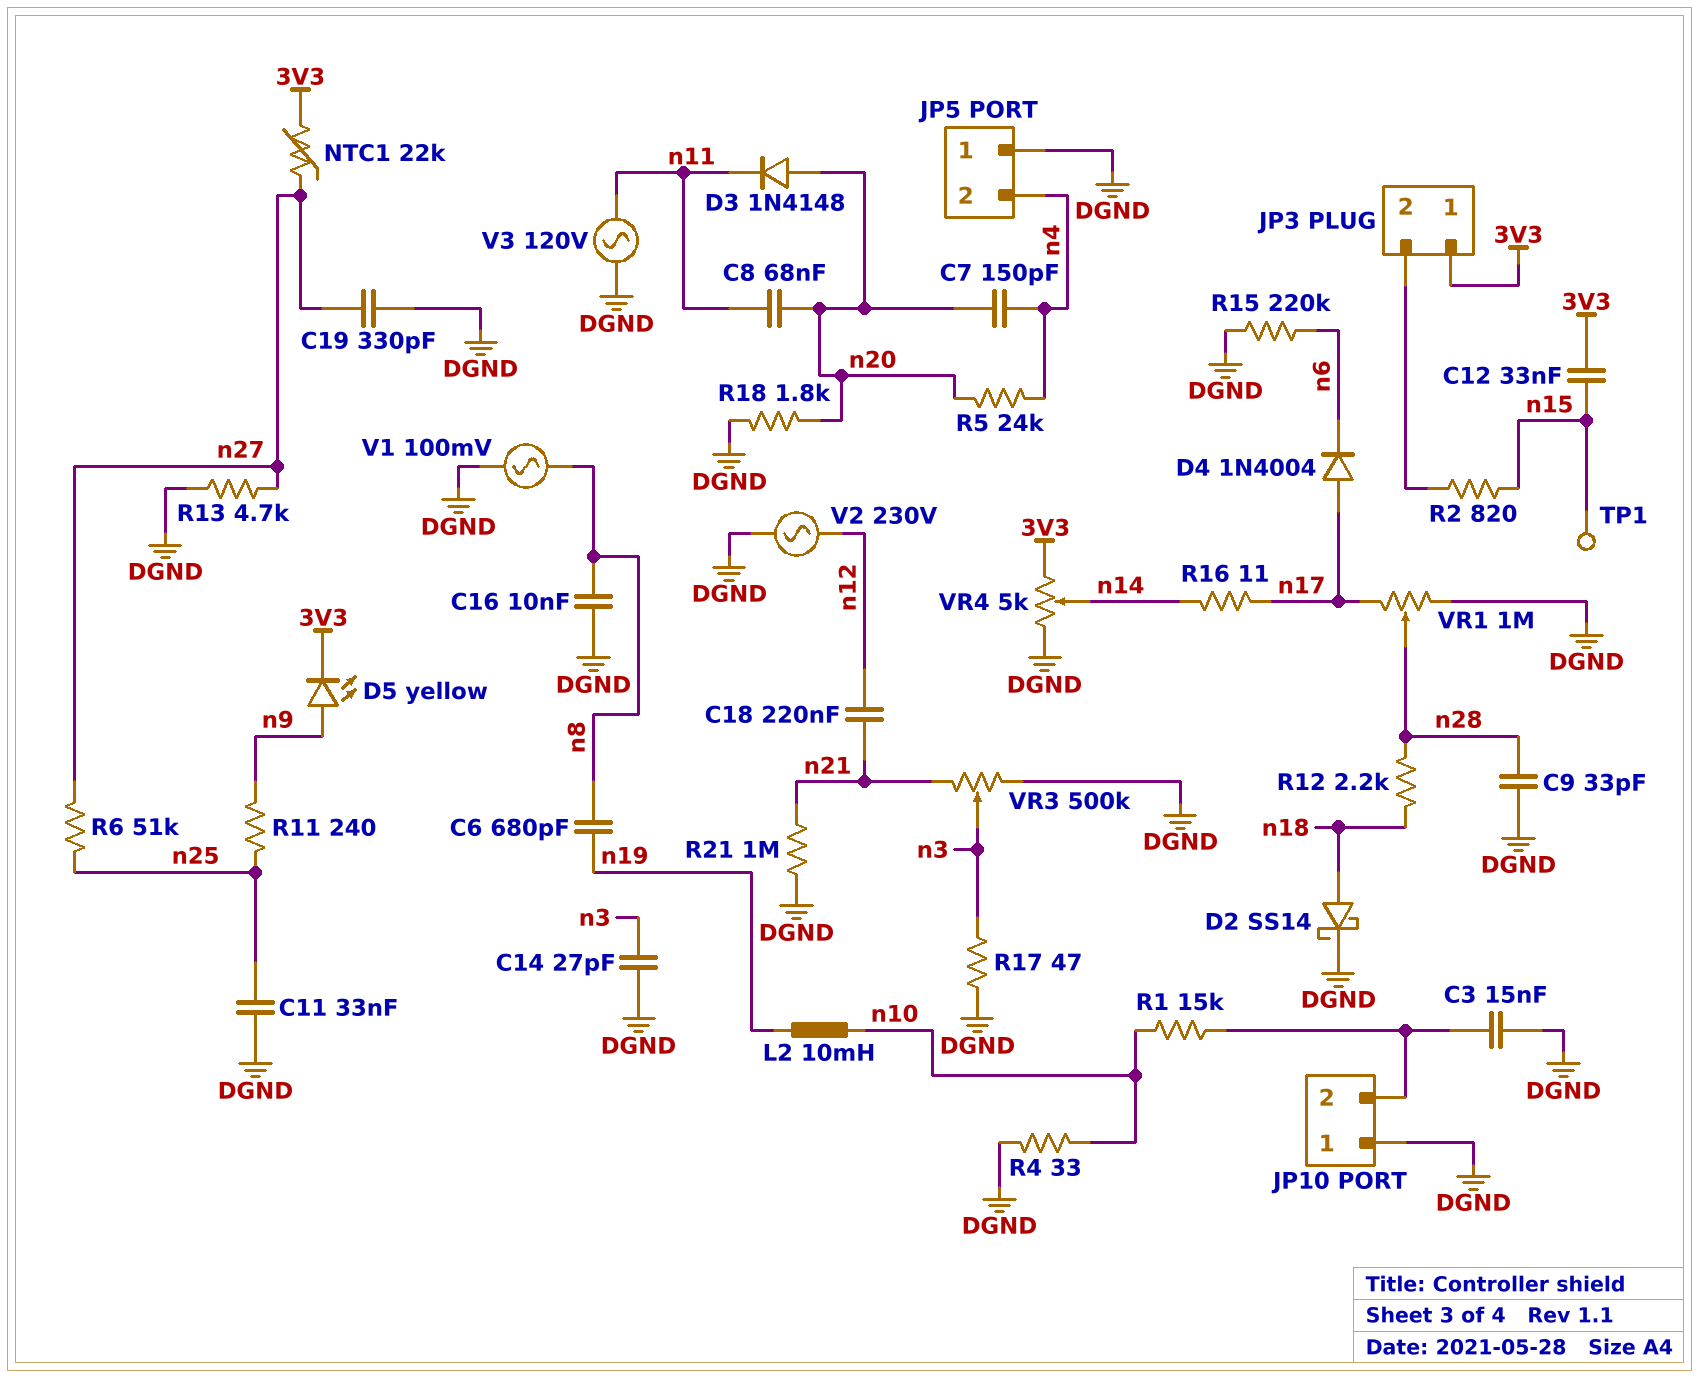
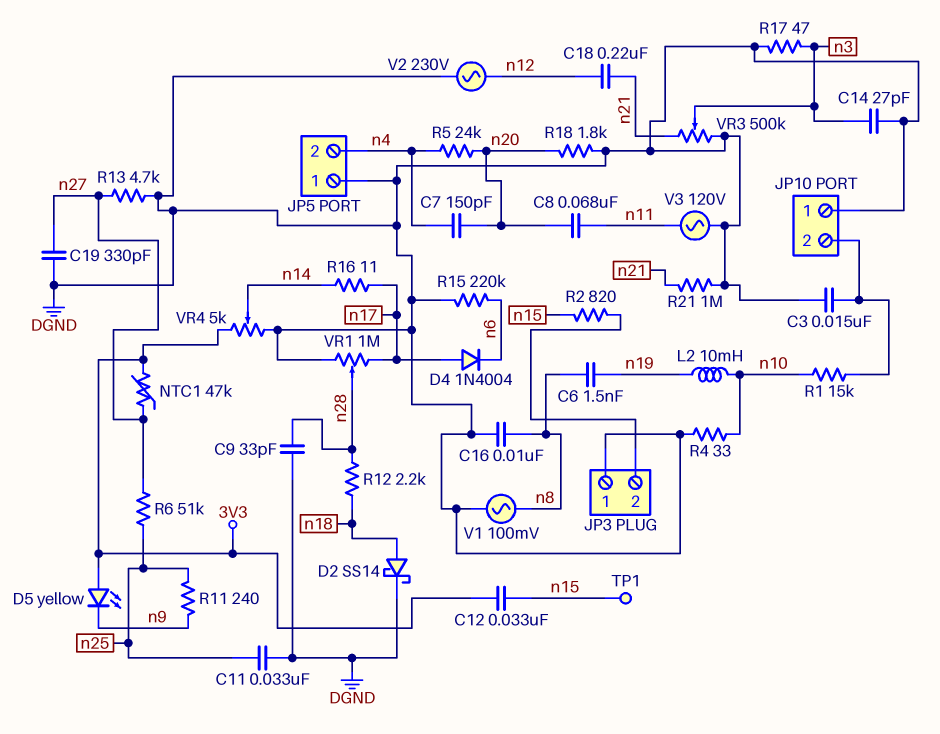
C6: 680pF (n8, n19) -> 1.5nF (n8, n19)
D3: diode 1N4148 (A n20, K n11) -> none
D5: LED yellow (A n9, K 3V3) -> LED yellow (A 3V3, K n9)
JP3 pin 1: 3V3 -> DGND
NTC1: 22k (3V3, n27) -> 47k (3V3, n27)

